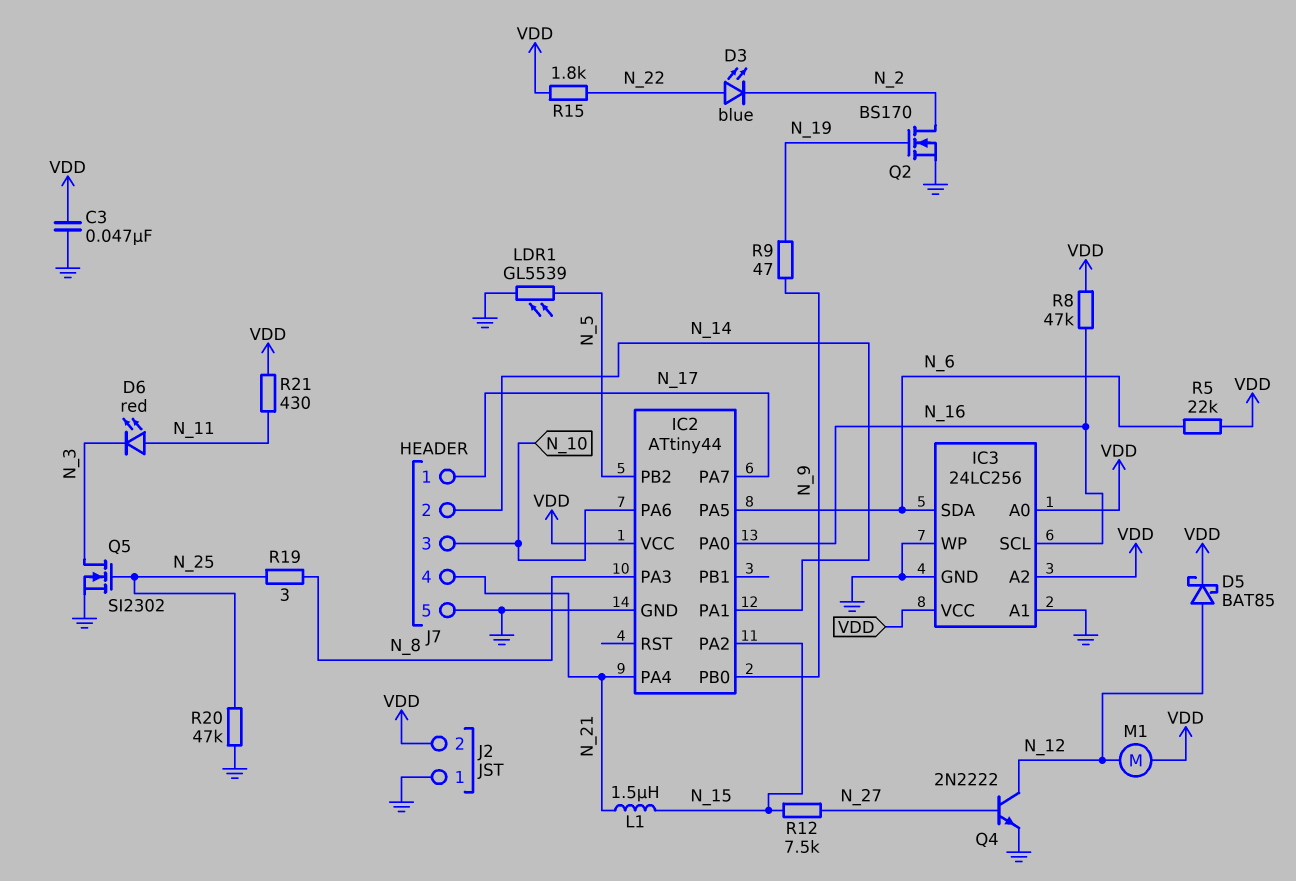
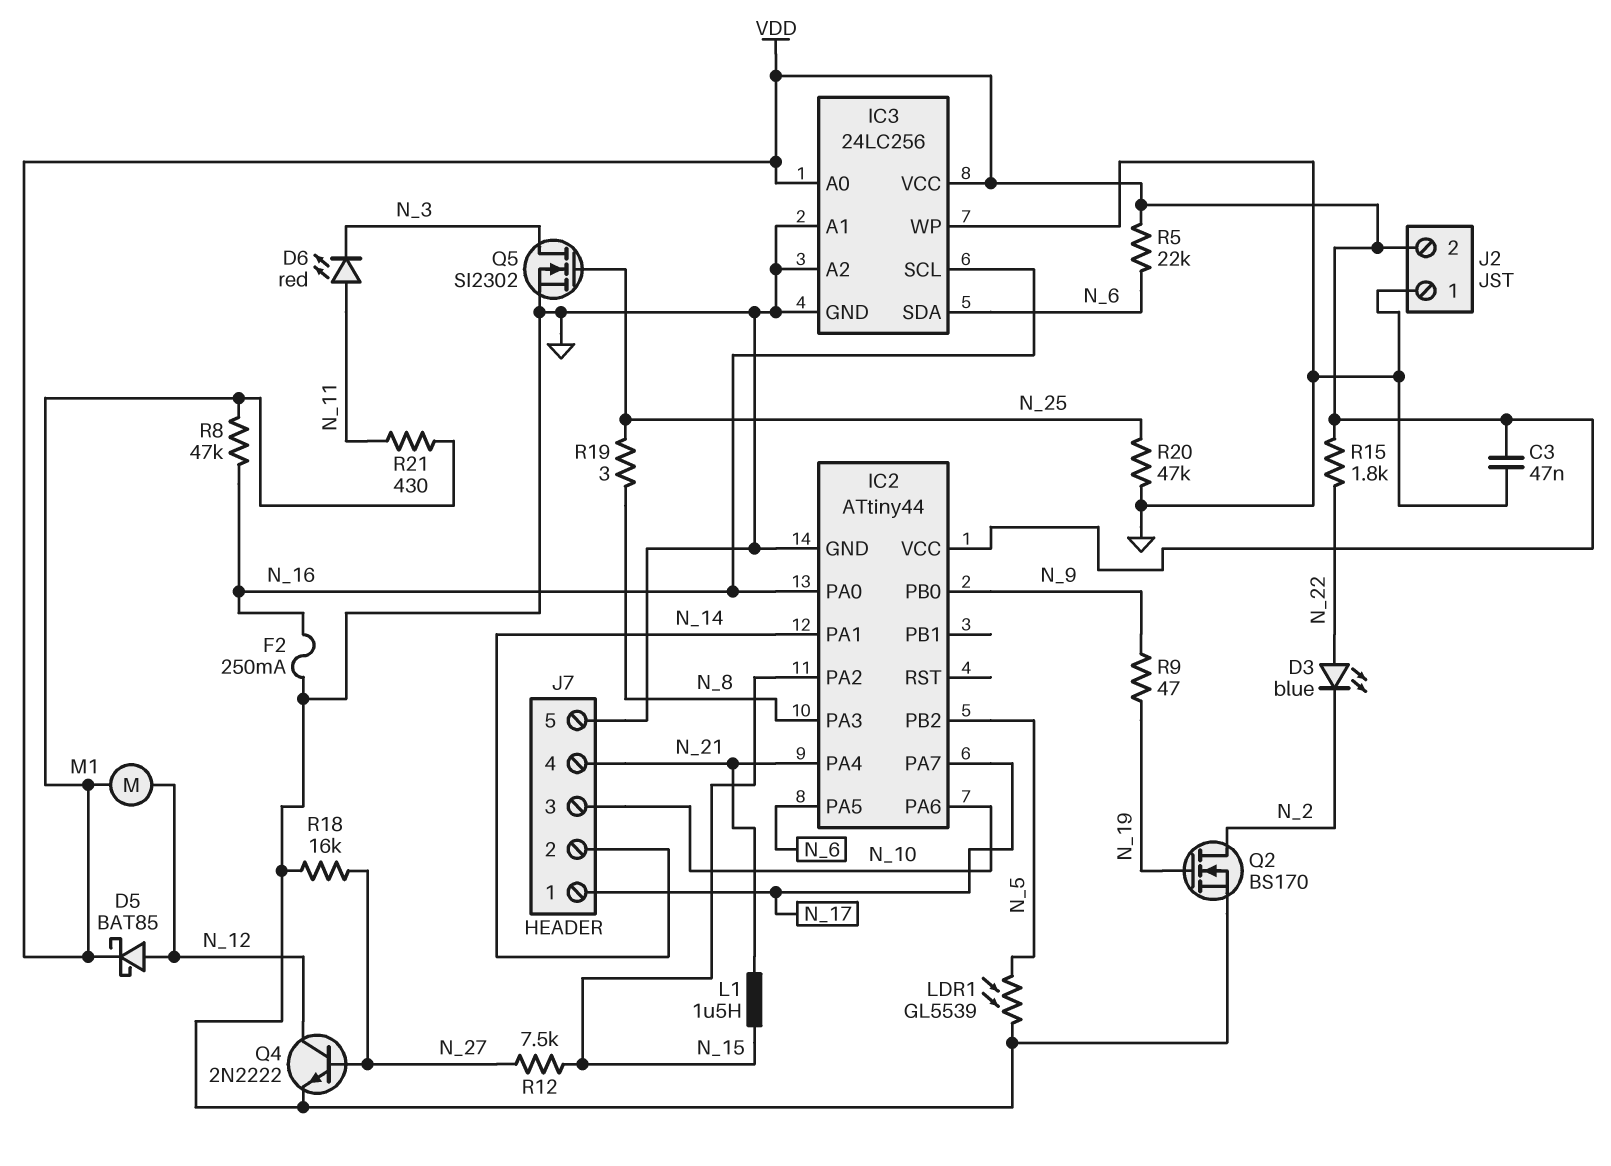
F2: none -> 250mA (GND, N_16)
IC3 pin A2: VDD -> GND
R18: none -> 16k (GND, N_27)

